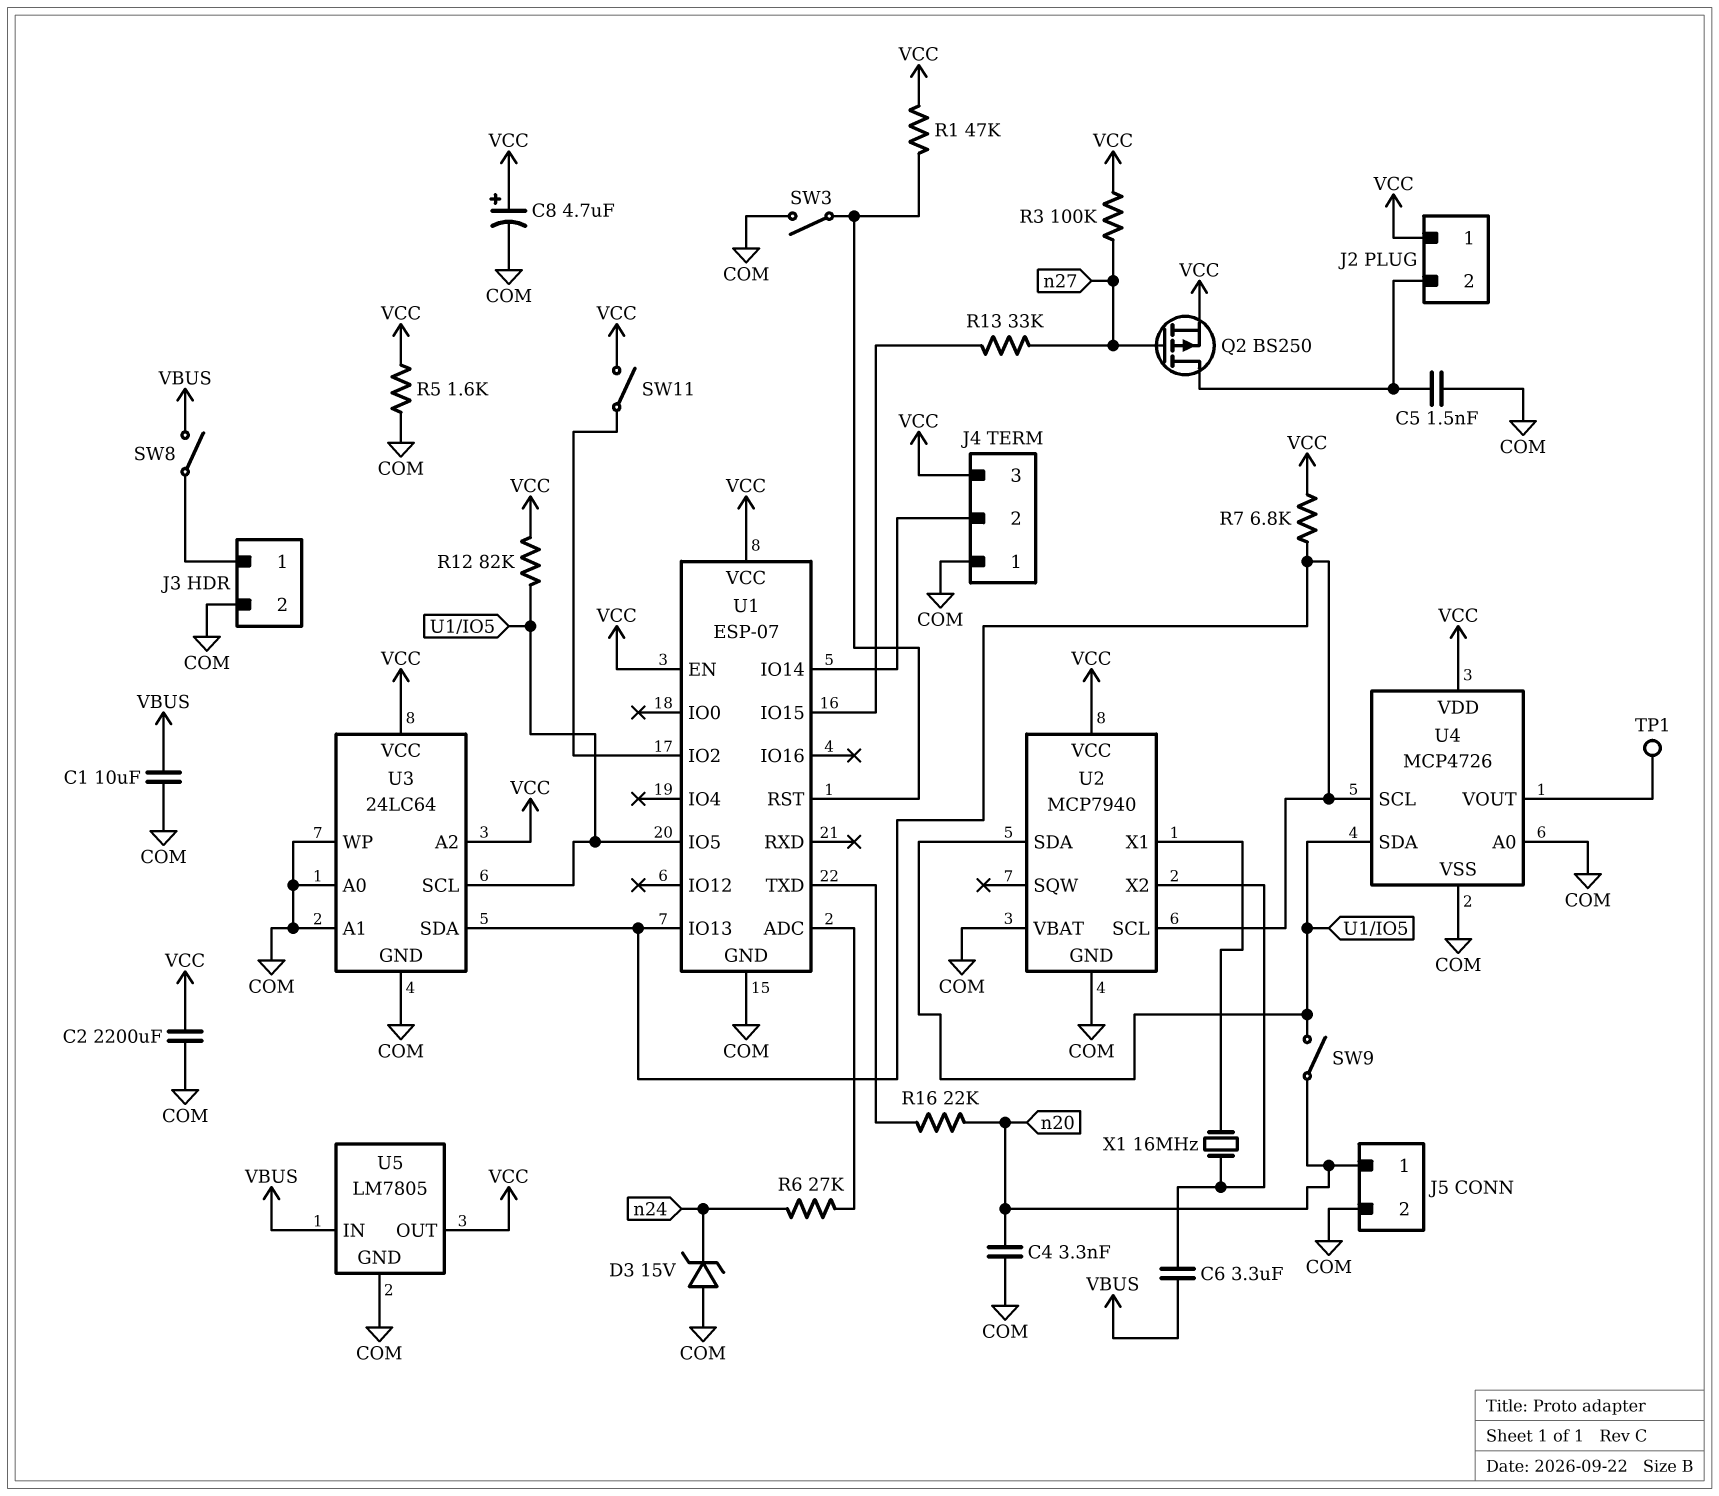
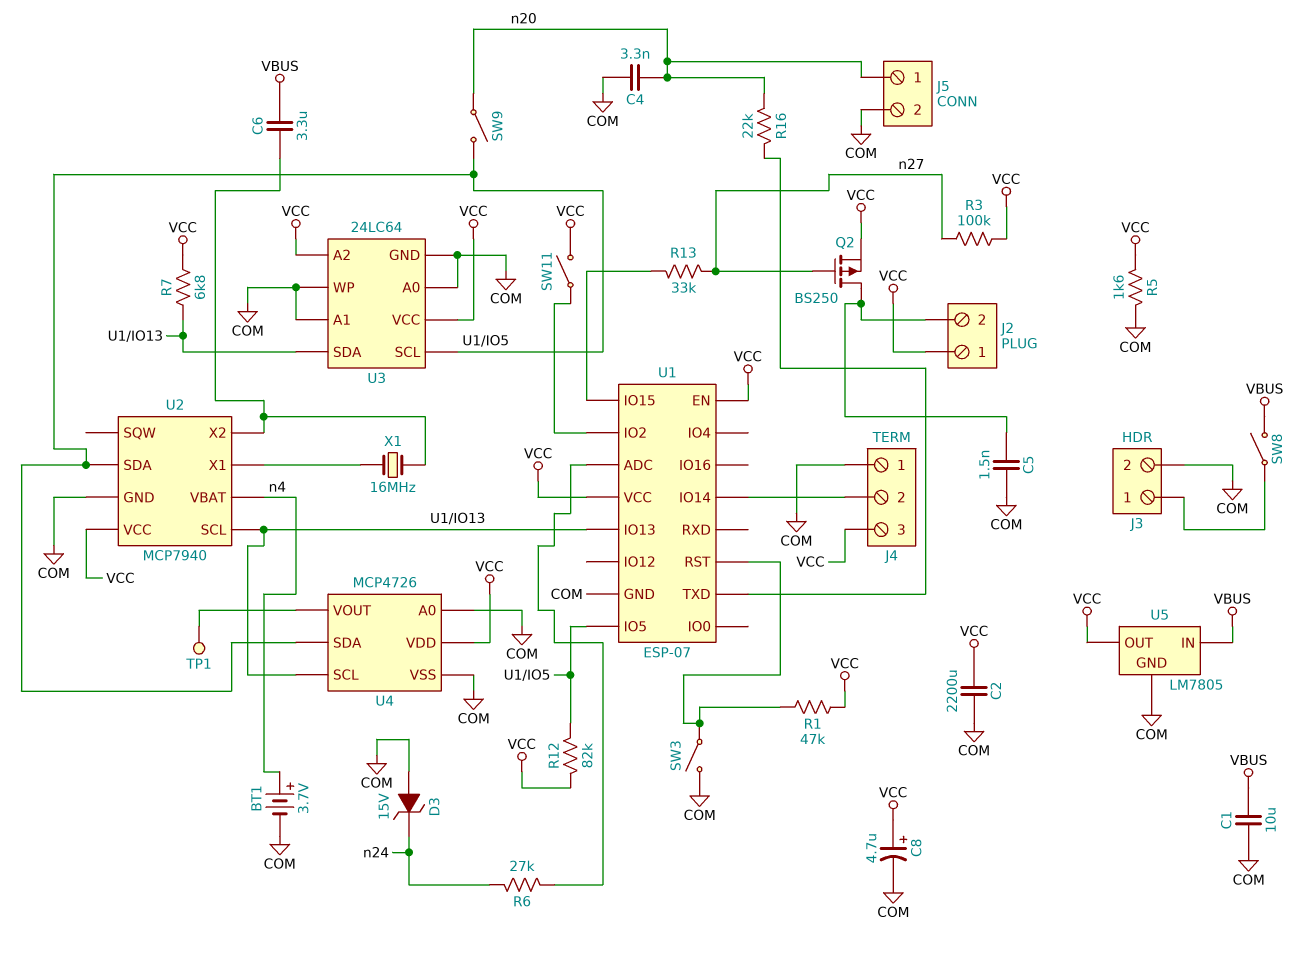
BT1: none -> 3.7V (plus n4, minus COM)
U2 pin VBAT: COM -> n4

